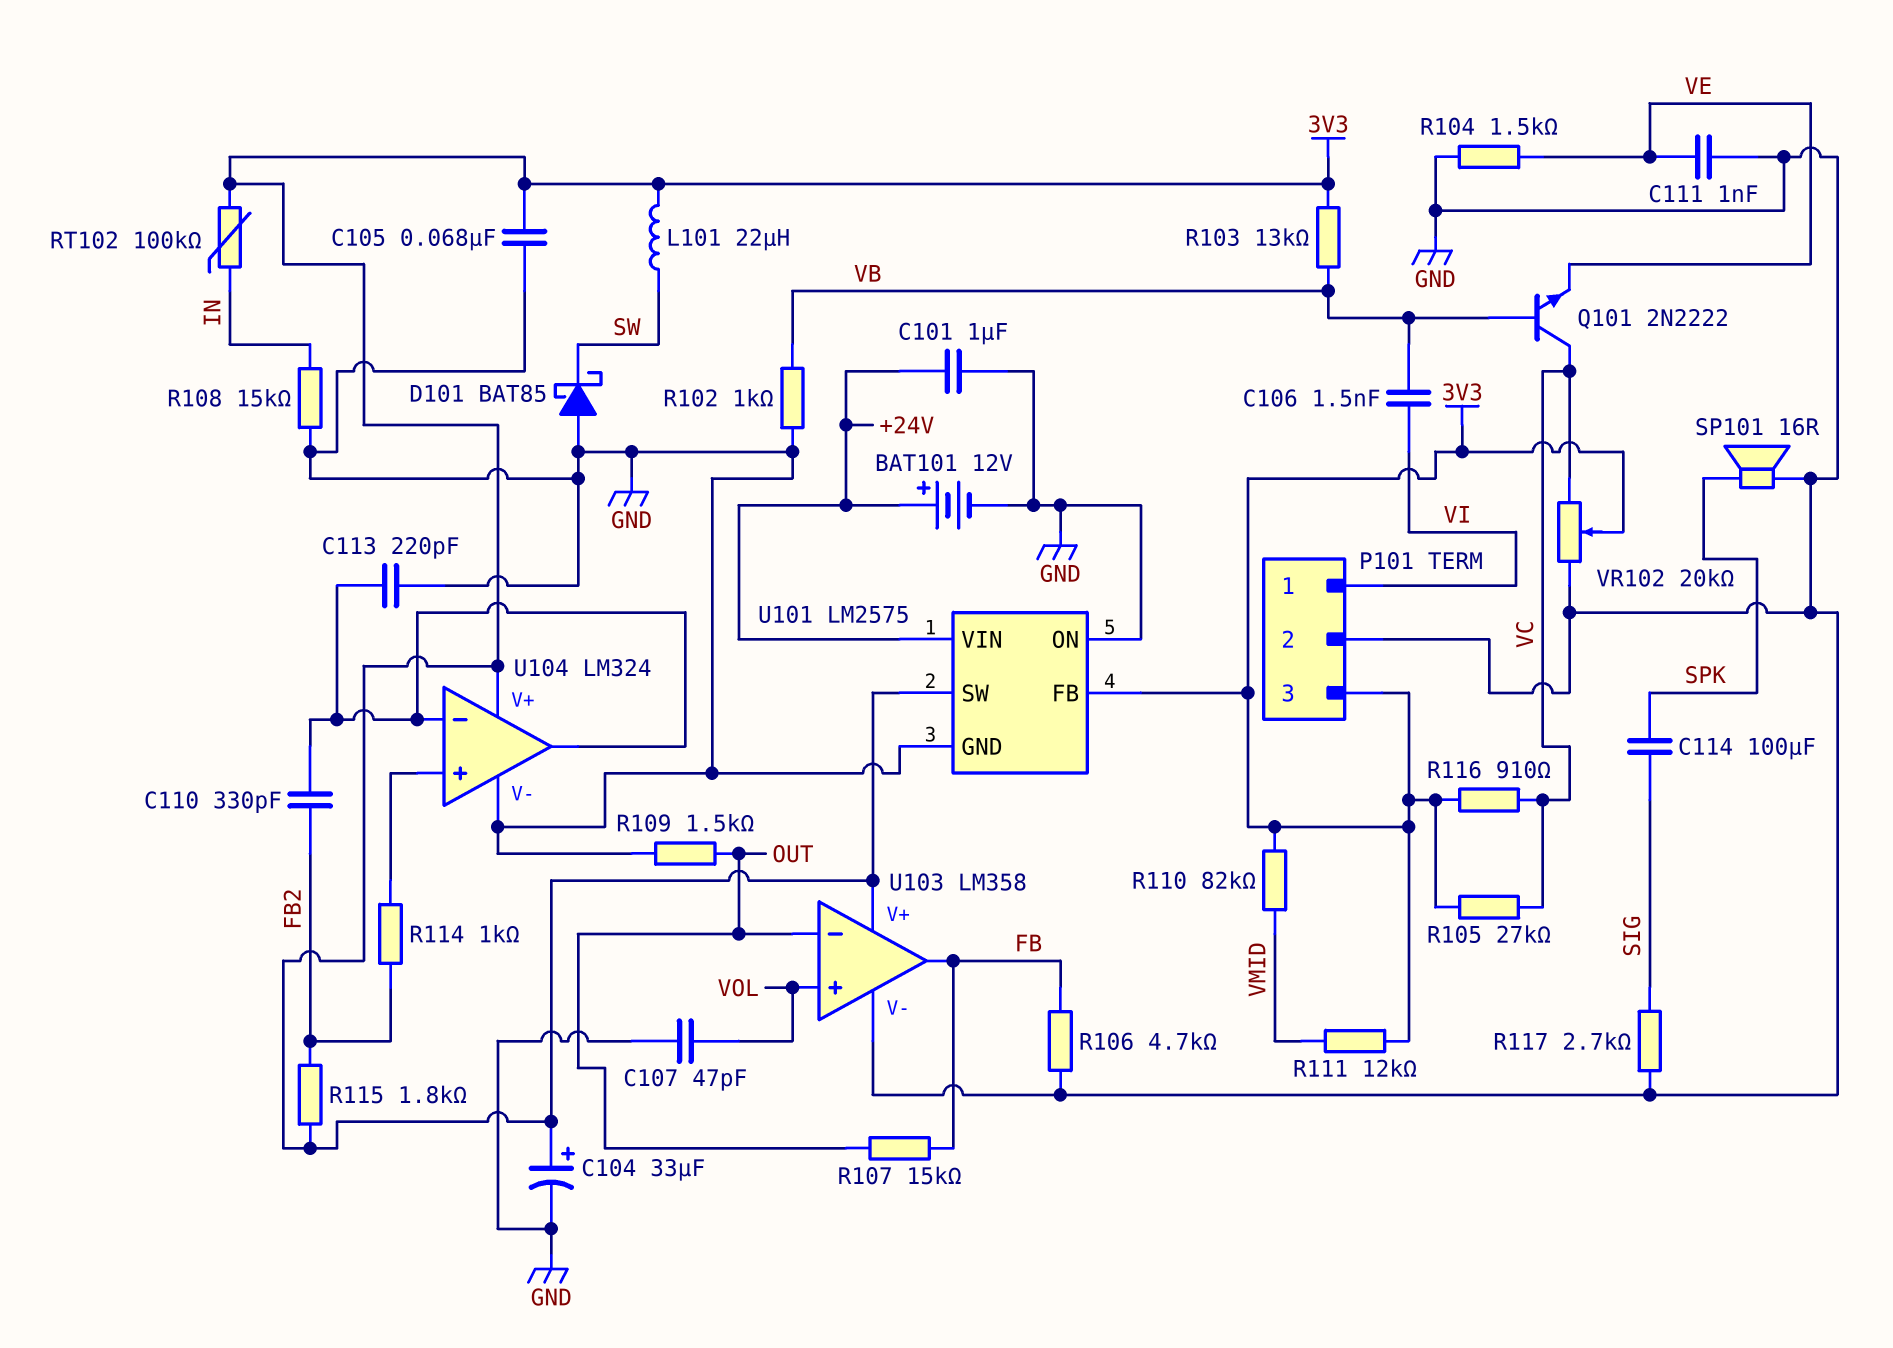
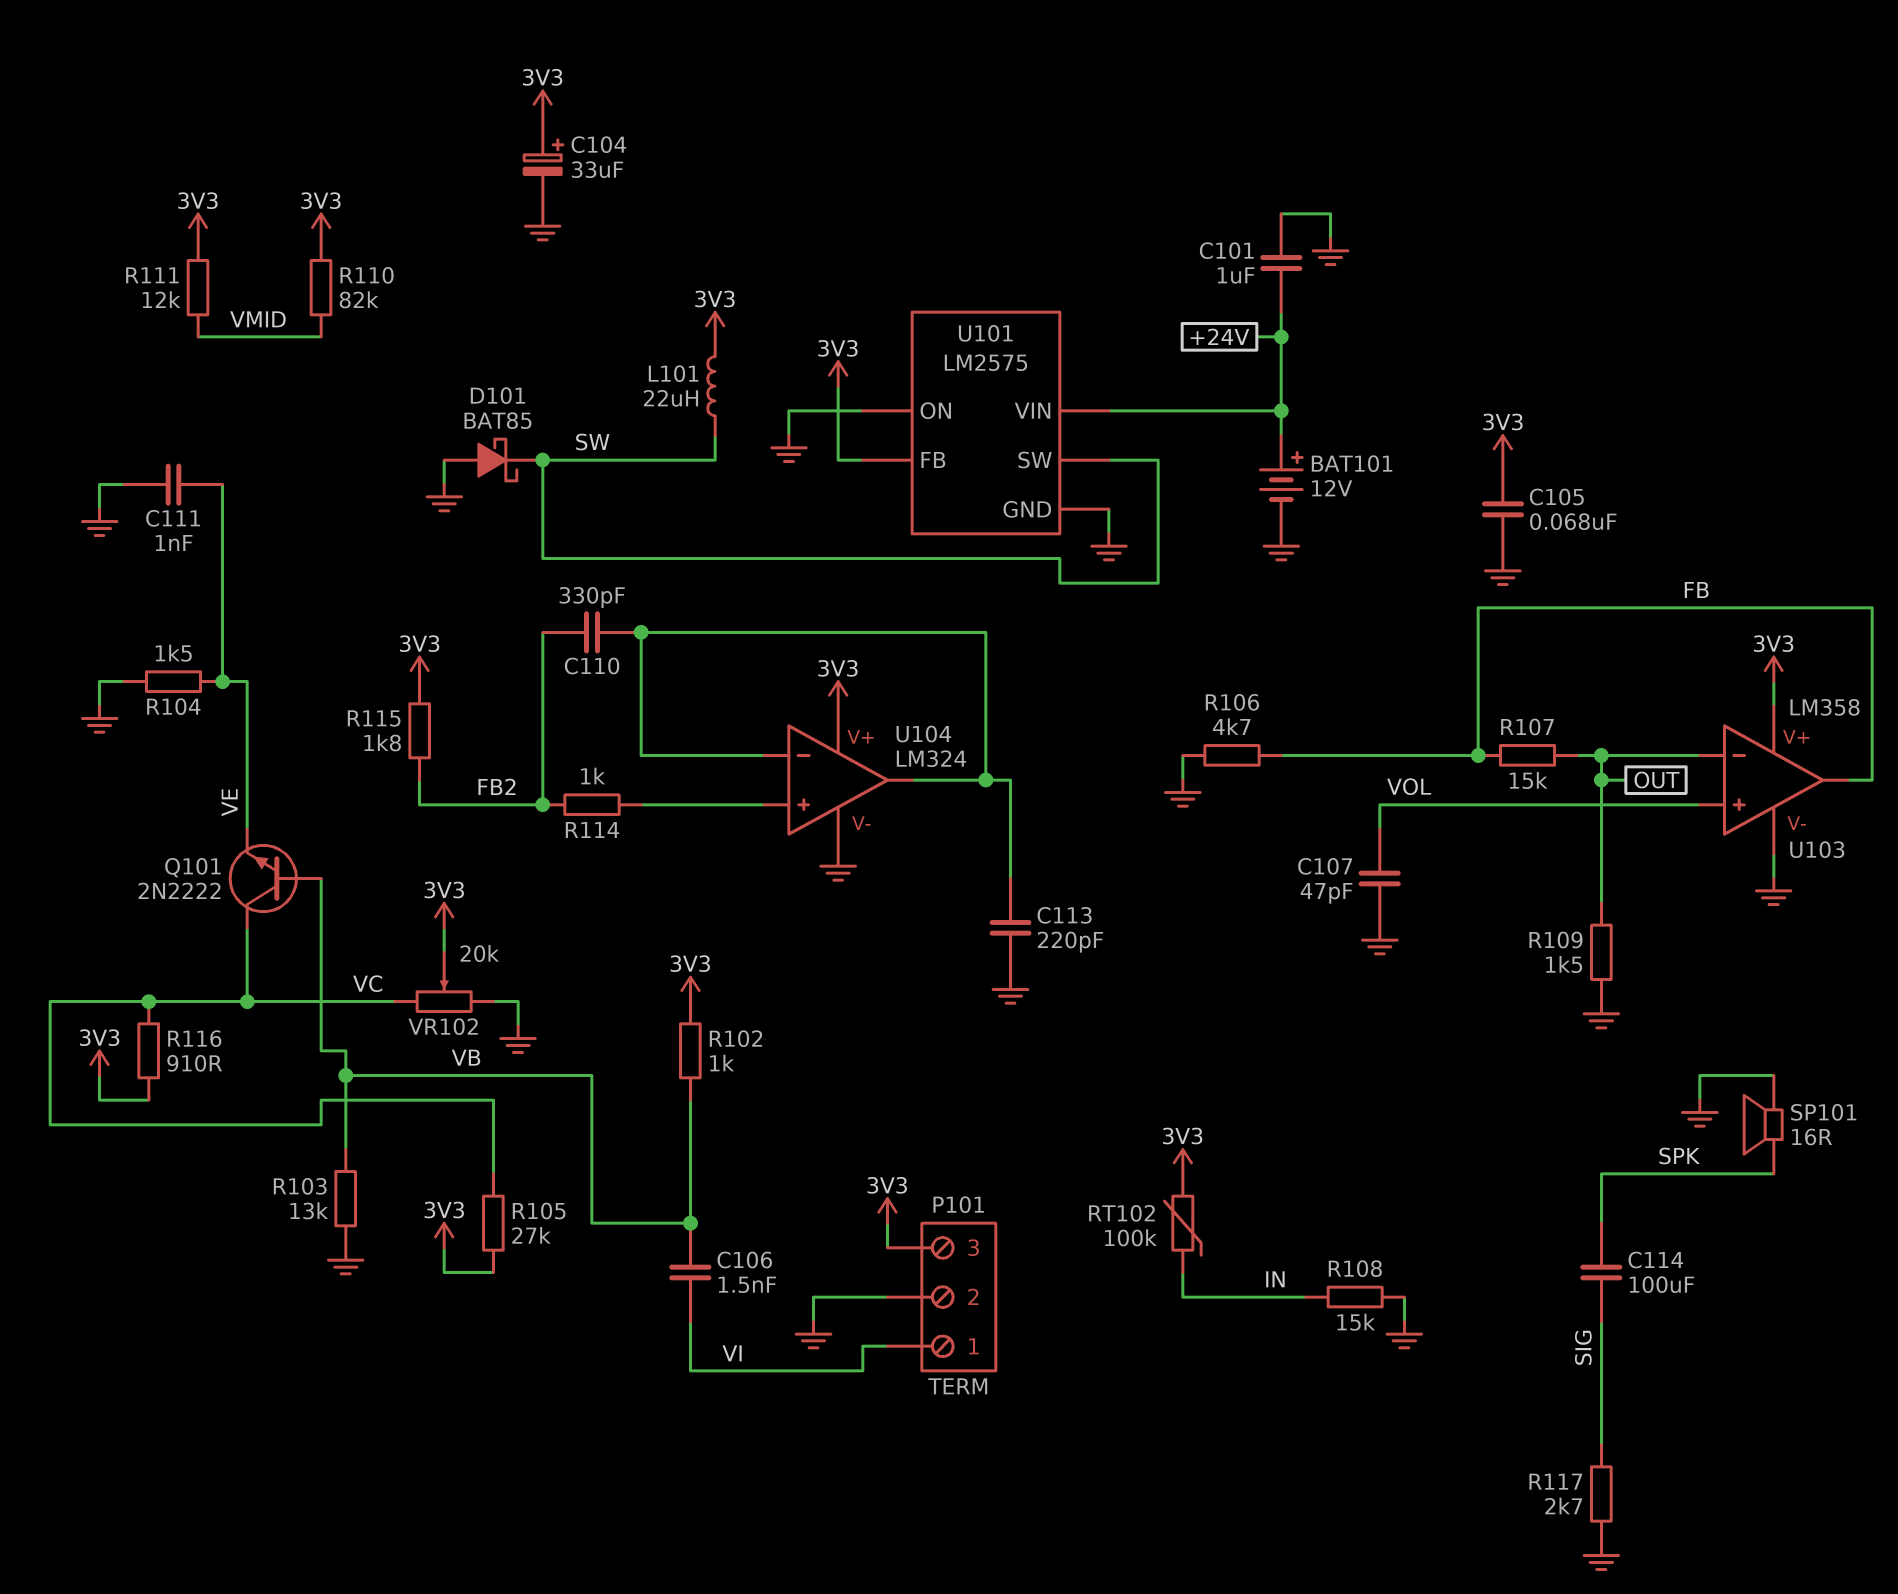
R102: 1k (GND, VB) -> 1k (3V3, VB)
R103: 13k (3V3, VB) -> 13k (GND, VB)
U101 pin SW: 3V3 -> SW

